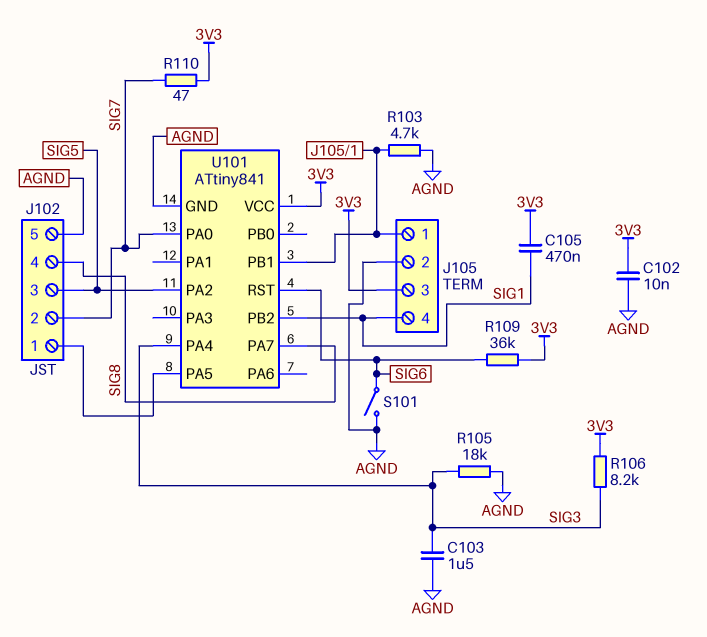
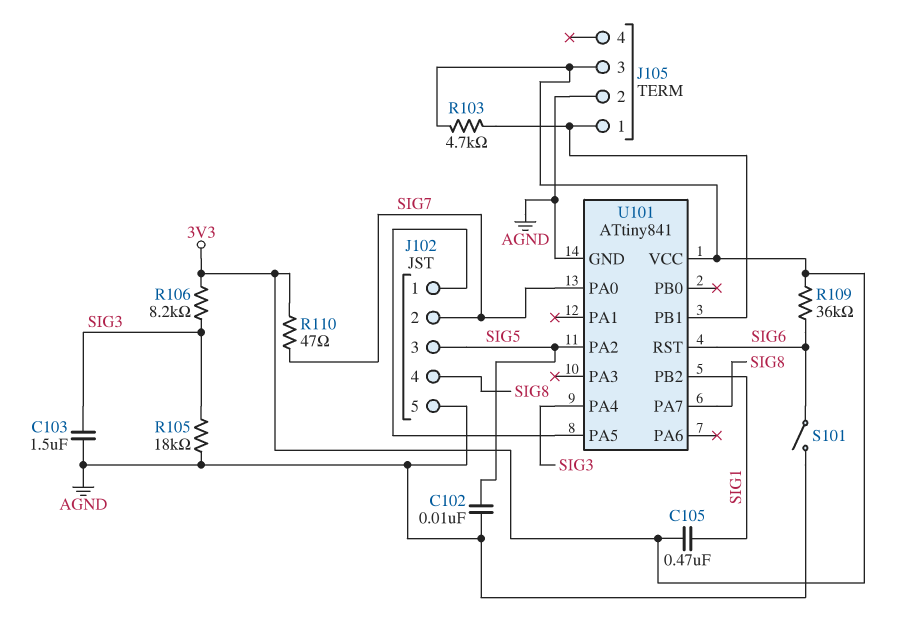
C102: 10nF (3V3, AGND) -> 10nF (AGND, SIG5)
J105 pin 4: SIG1 -> none
R103: 4.7k (AGND, J105/1) -> 4.7k (3V3, J105/1)

